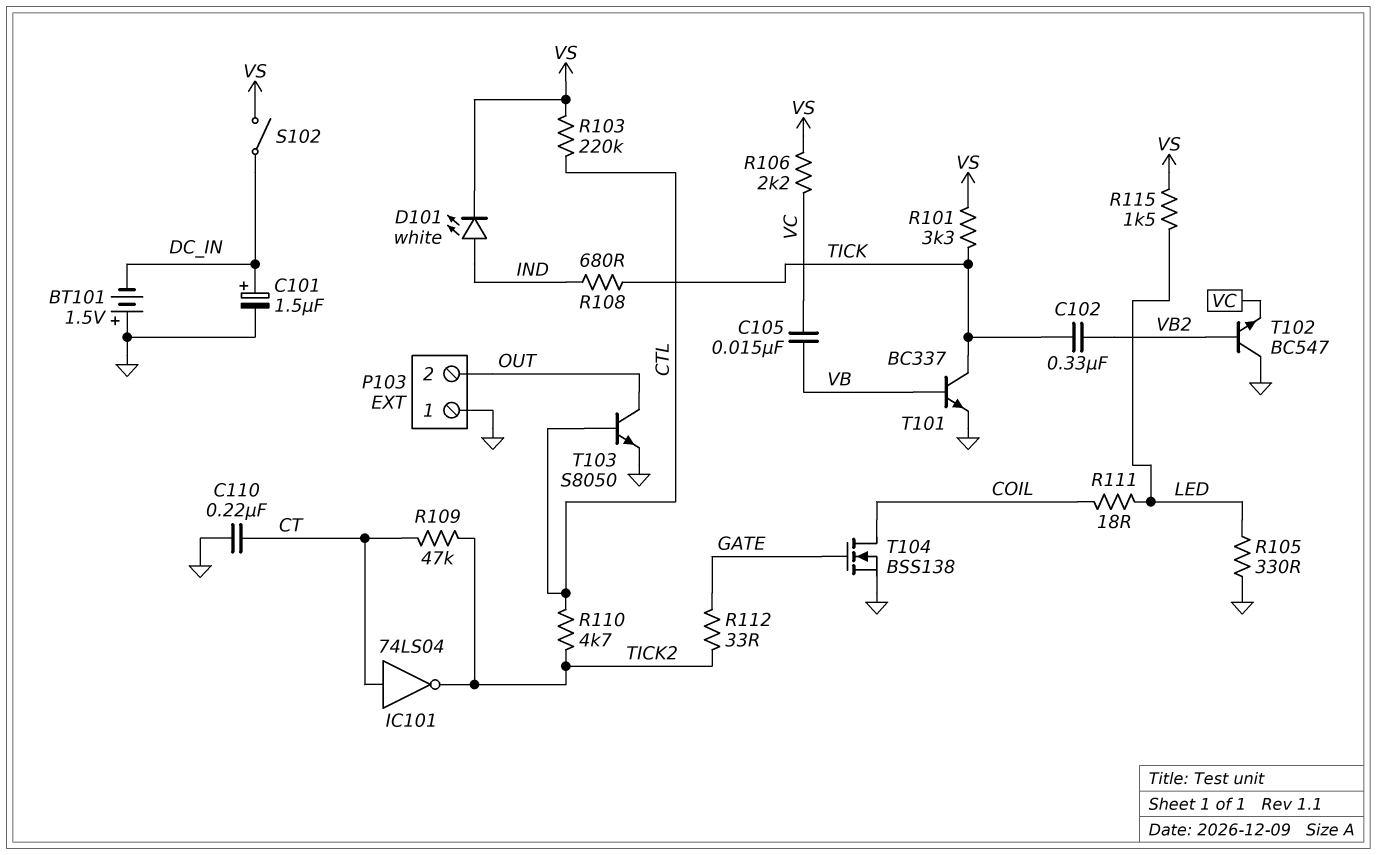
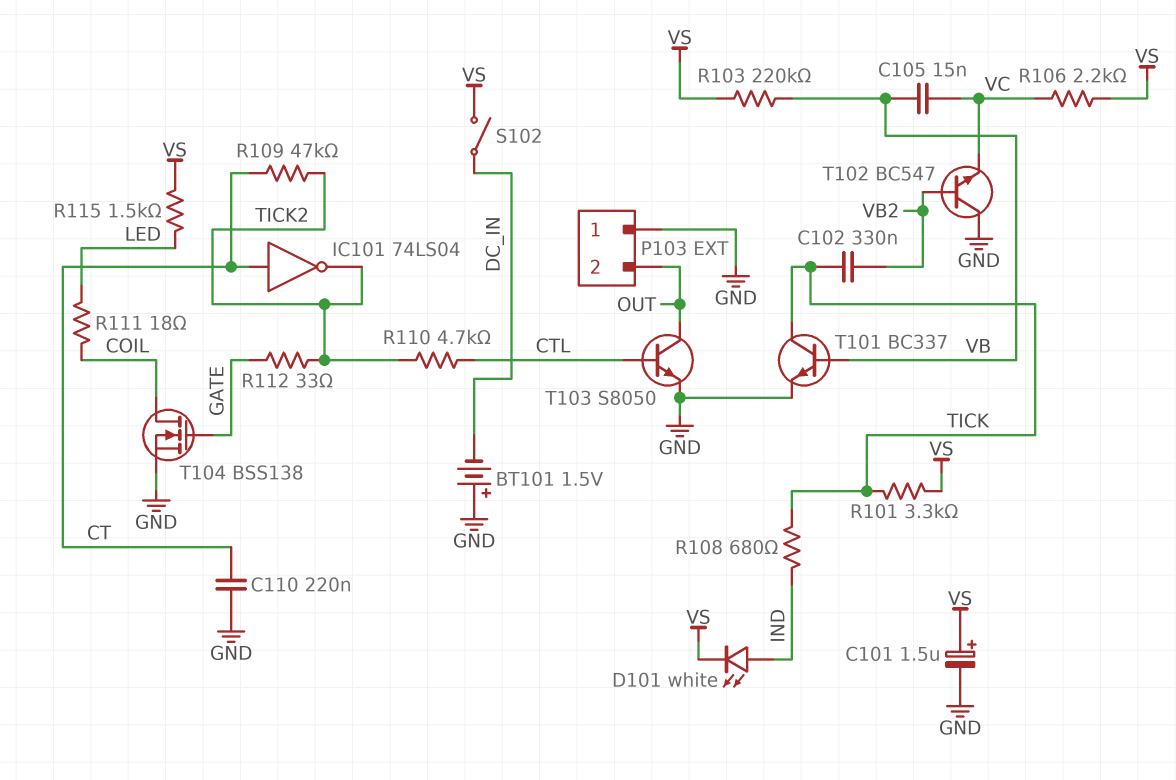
C101: 1.5uF (plus DC_IN, minus GND) -> 1.5uF (plus VS, minus GND)
R103: 220k (CTL, VS) -> 220k (VB, VS)
R105: 330 (GND, LED) -> none

